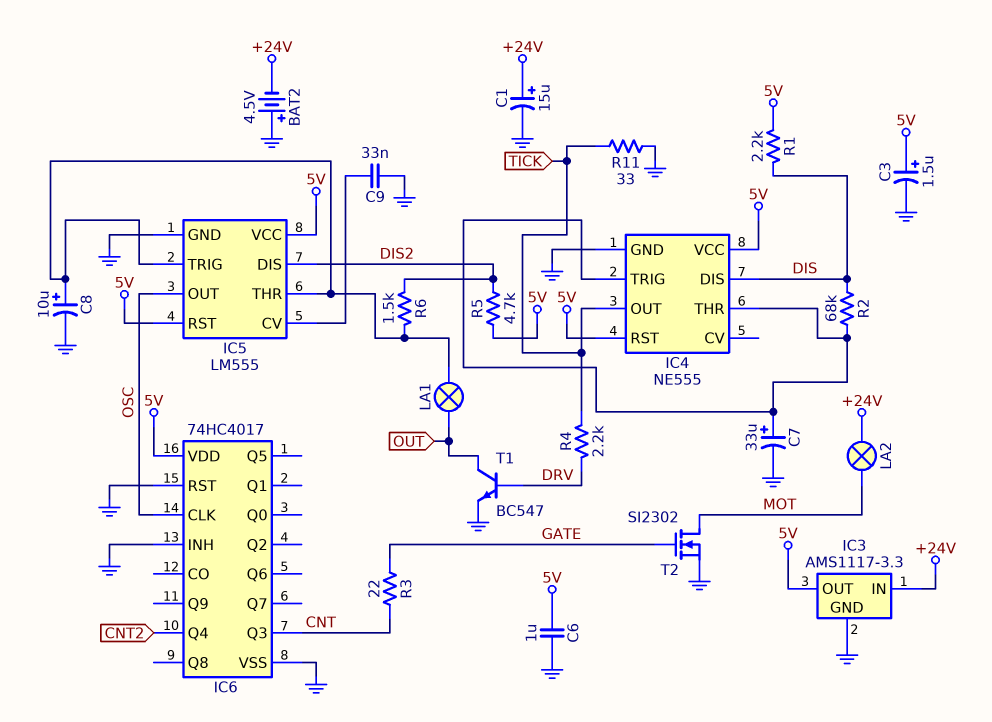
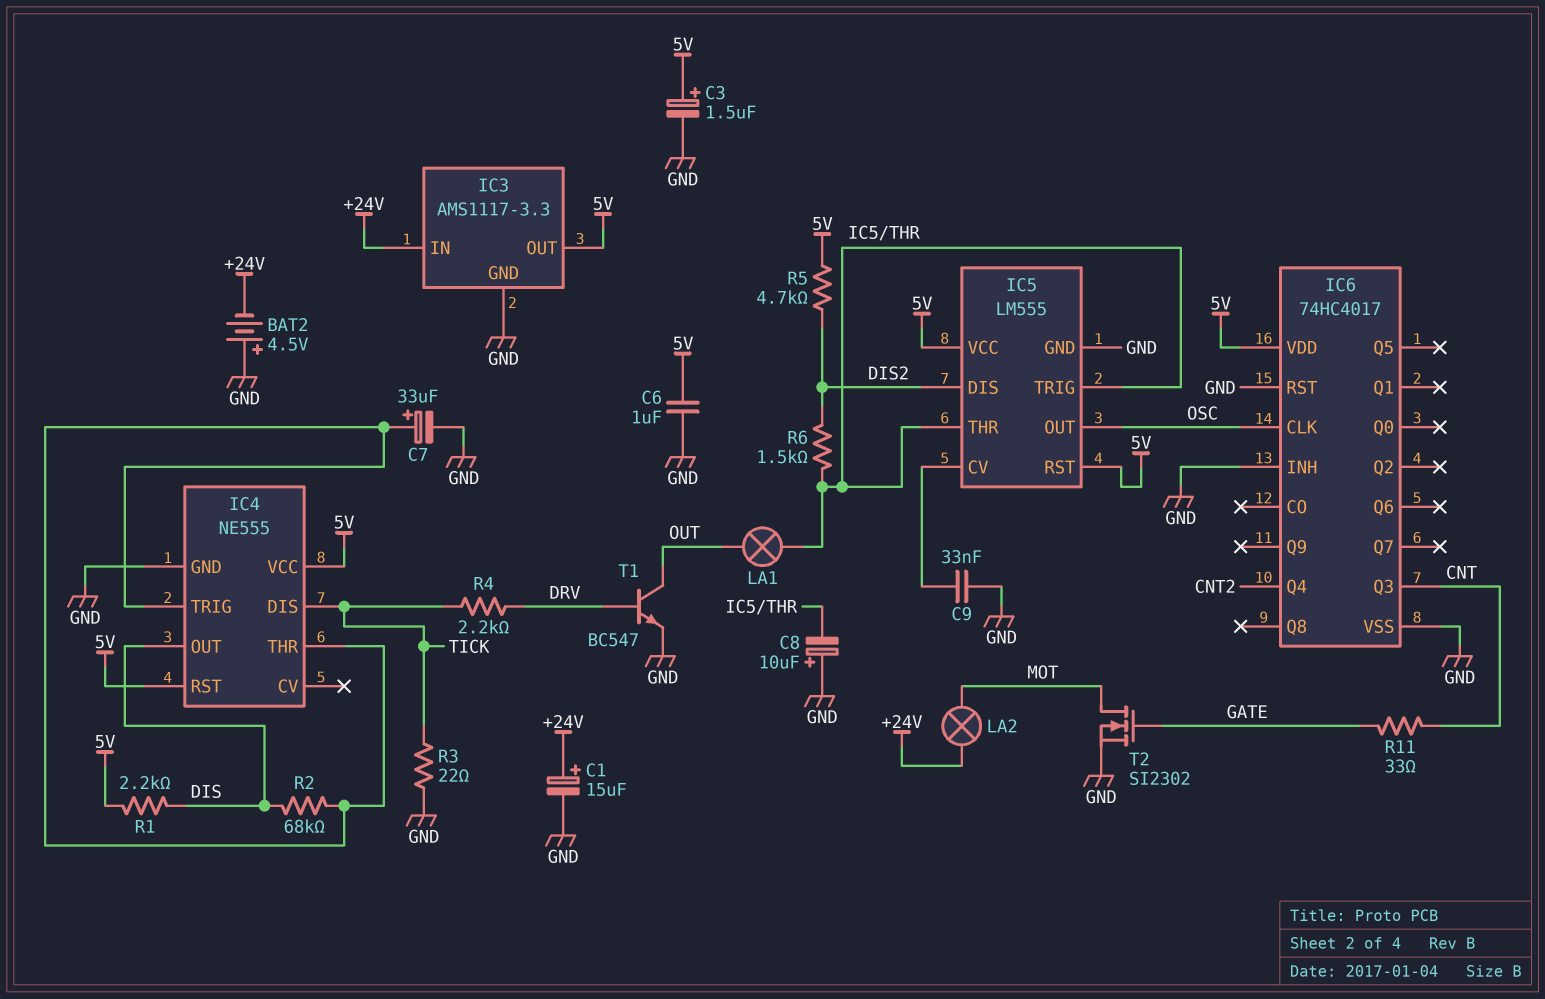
C8: 10uF (plus IC5/THR, minus GND) -> 10uF (plus GND, minus IC5/THR)
IC4 pin DIS: DIS -> TICK
IC4 pin OUT: TICK -> DIS
R3: 22 (CNT, GATE) -> 22 (GND, TICK)
R11: 33 (GND, TICK) -> 33 (CNT, GATE)

